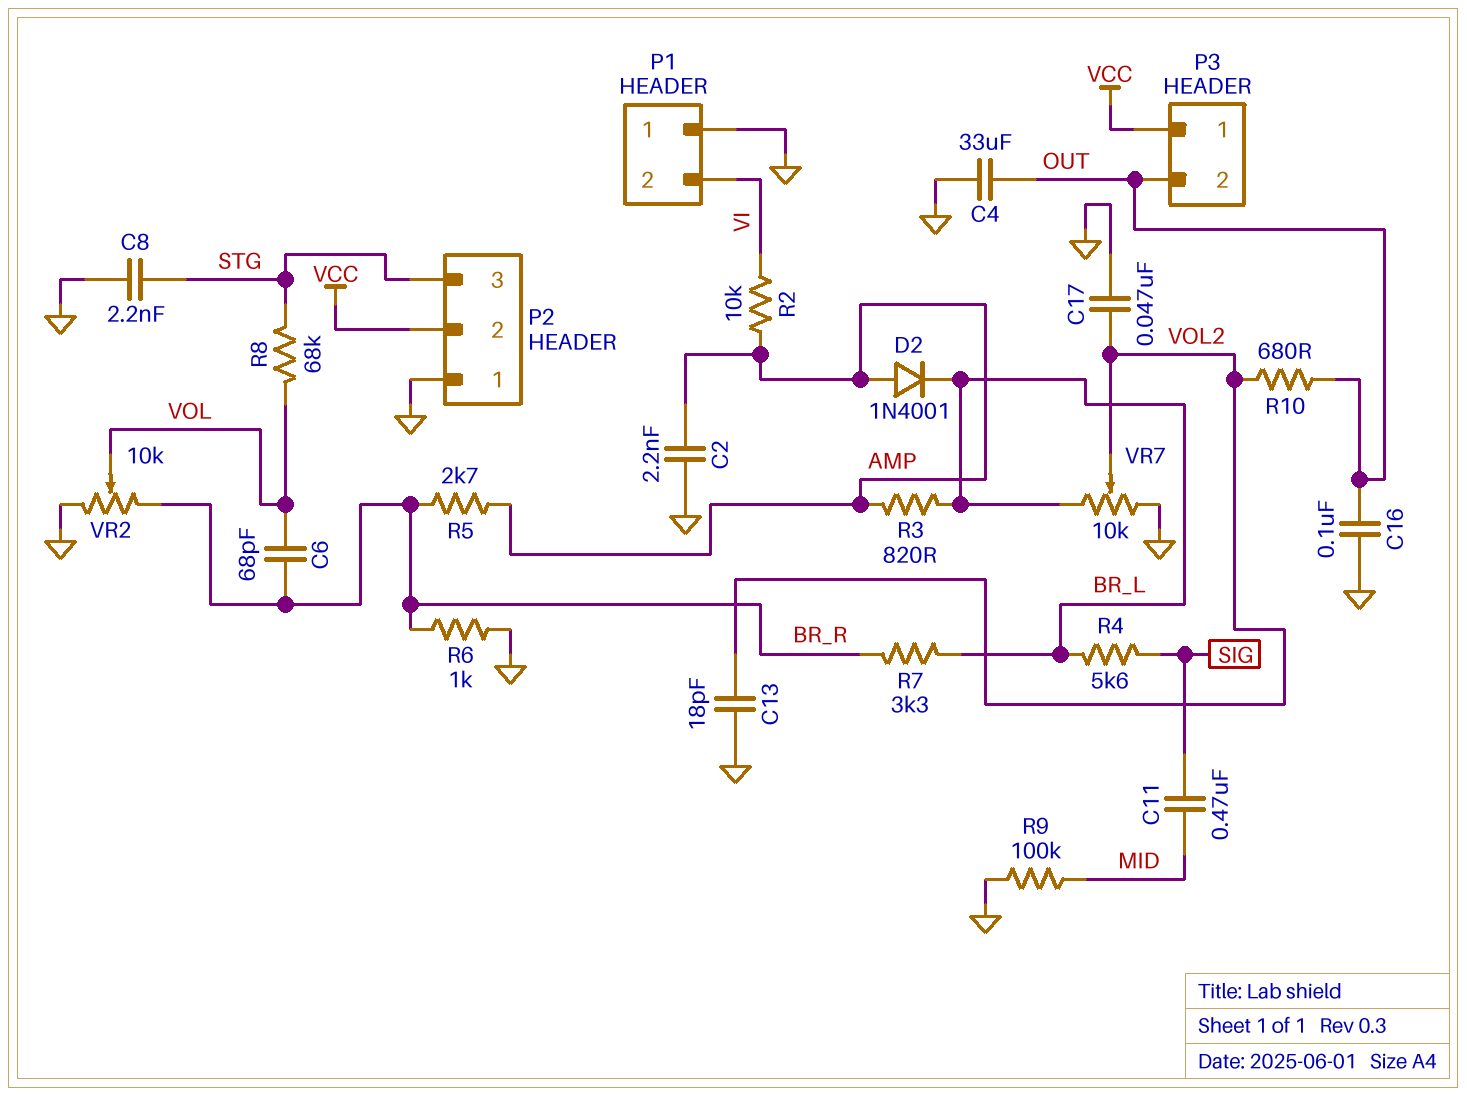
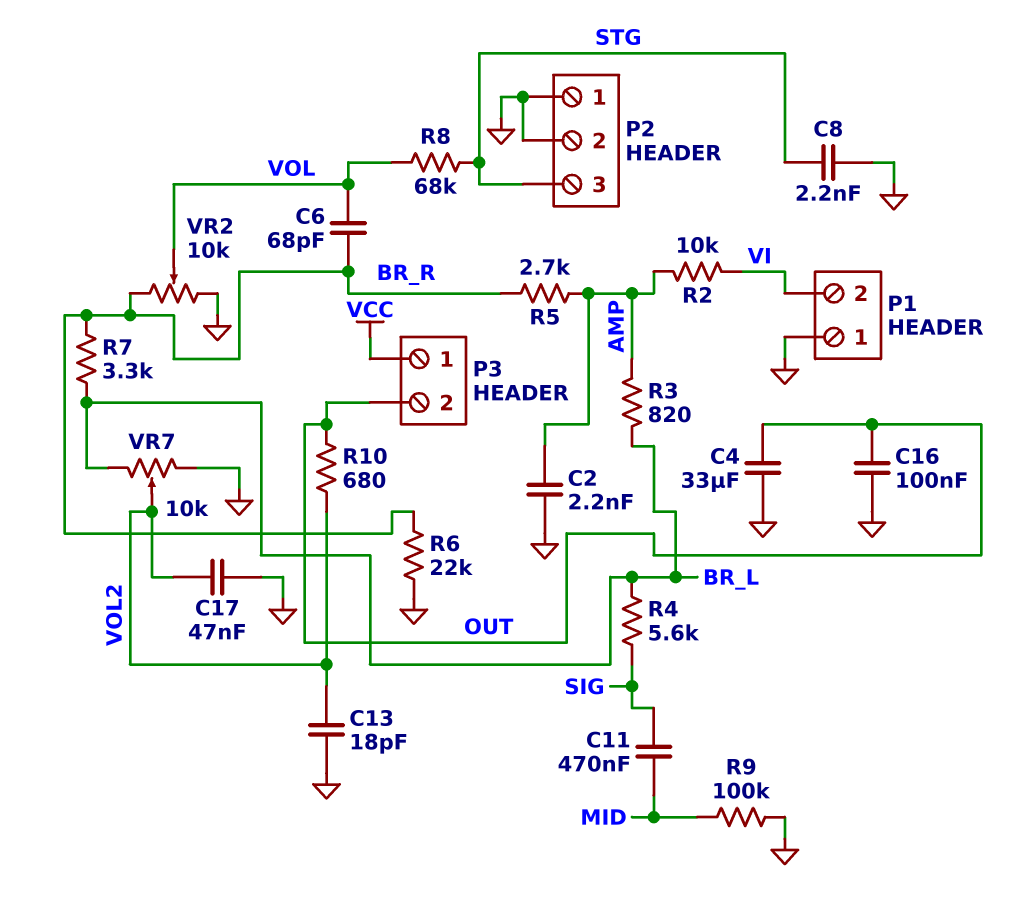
D2: diode 1N4001 (A AMP, K BR_L) -> none
P2 pin 2: VCC -> GND
R6: 1k (BR_R, GND) -> 22k (BR_R, GND)

